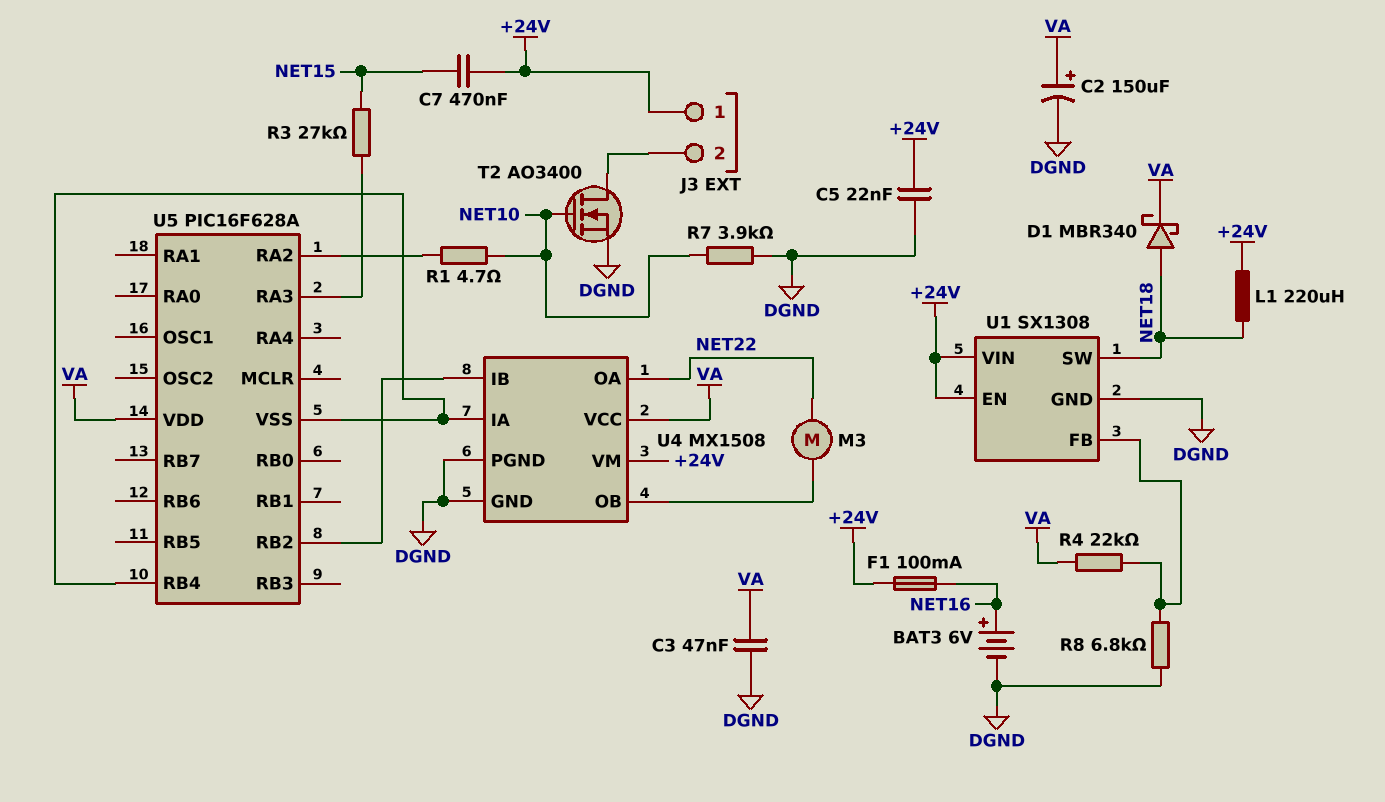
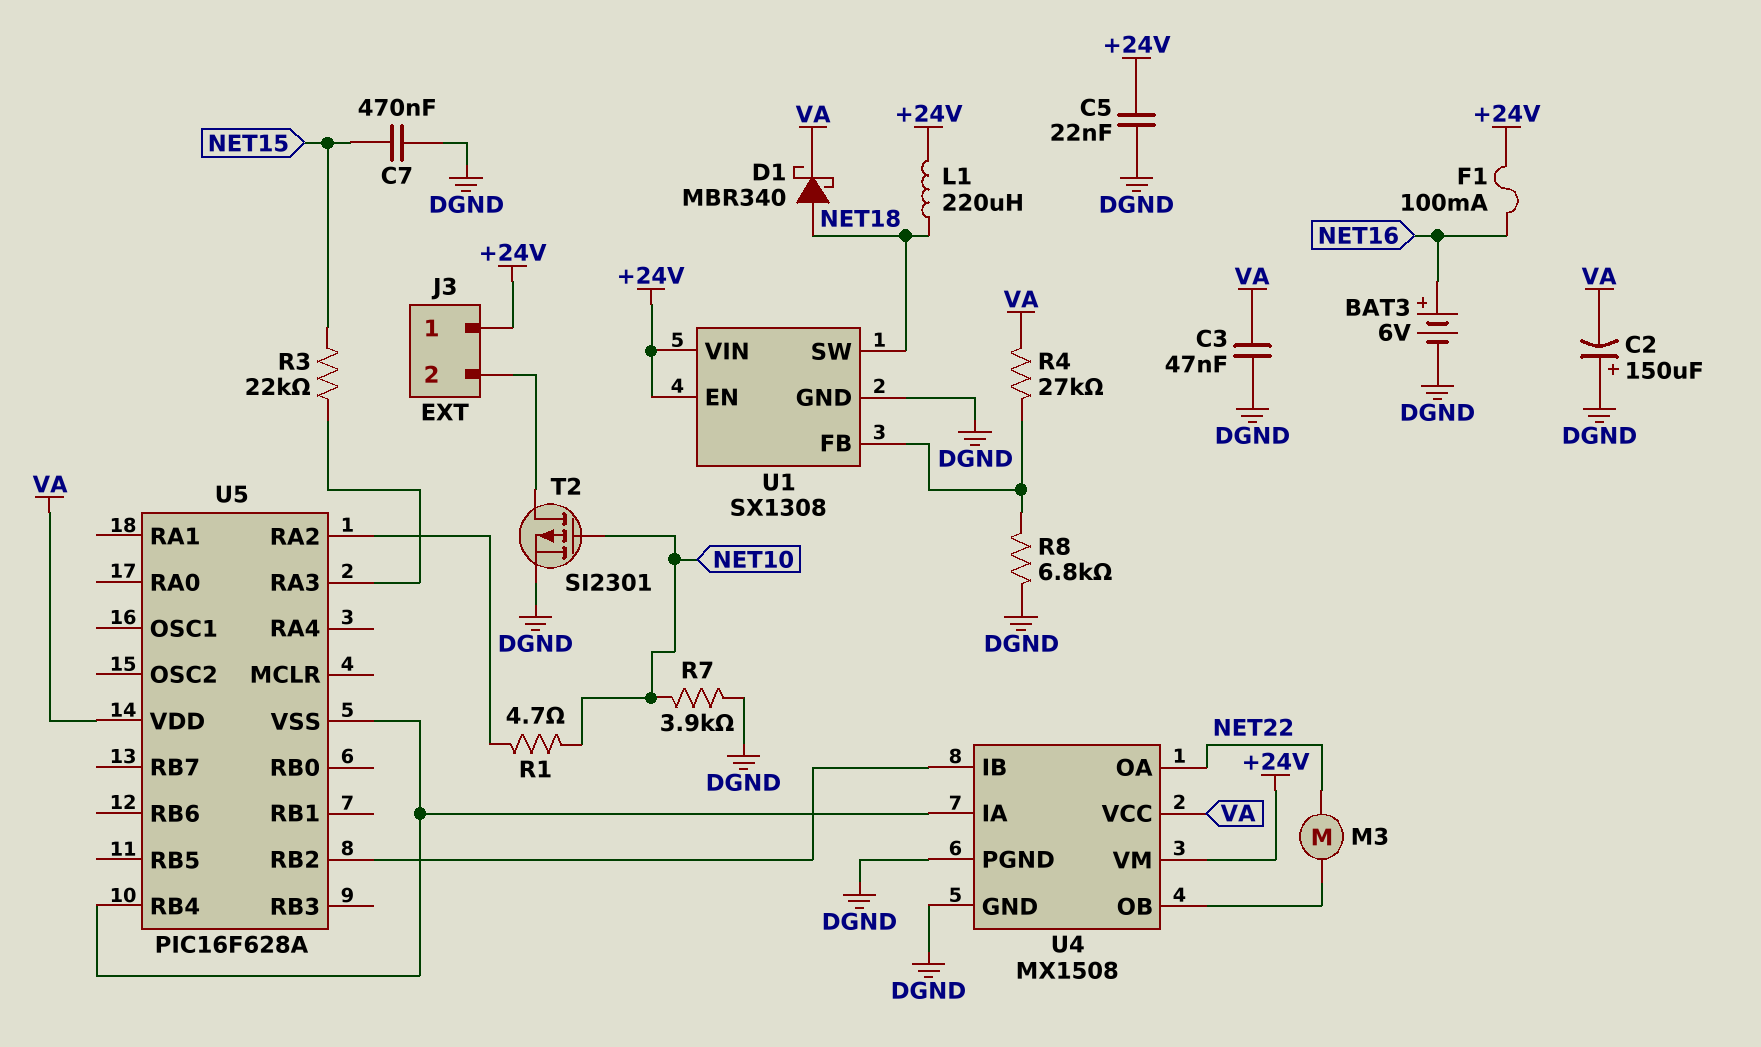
C2: 150uF (plus VA, minus DGND) -> 150uF (plus DGND, minus VA)
C7: 470nF (+24V, NET15) -> 470nF (DGND, NET15)
R3: 27k (NET15, U5/RA3) -> 22k (NET15, U5/RA3)
R4: 22k (U1/FB, VA) -> 27k (U1/FB, VA)
T2: NMOS AO3400 (G NET10, D J3/2, S DGND) -> PMOS SI2301 (G NET10, D J3/2, S DGND)

